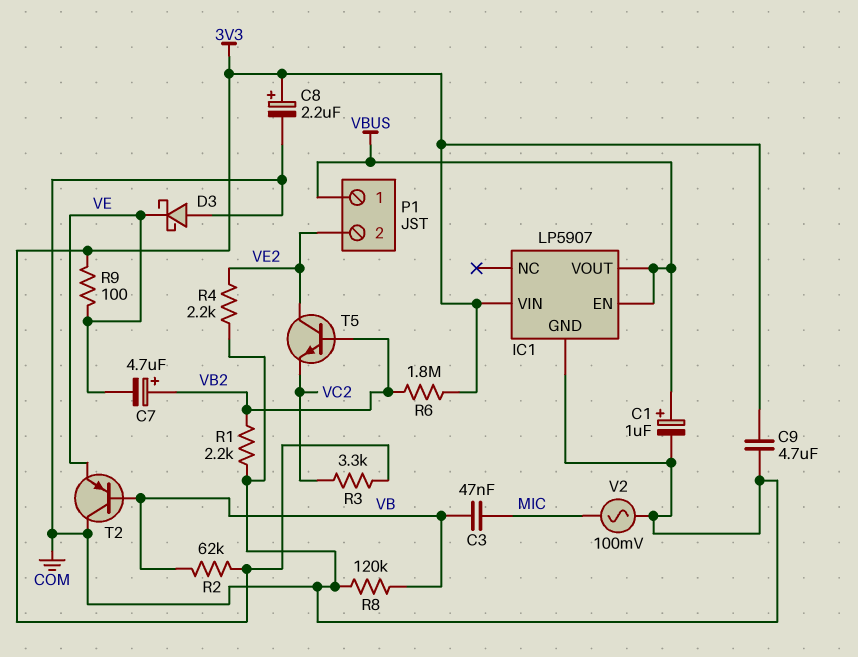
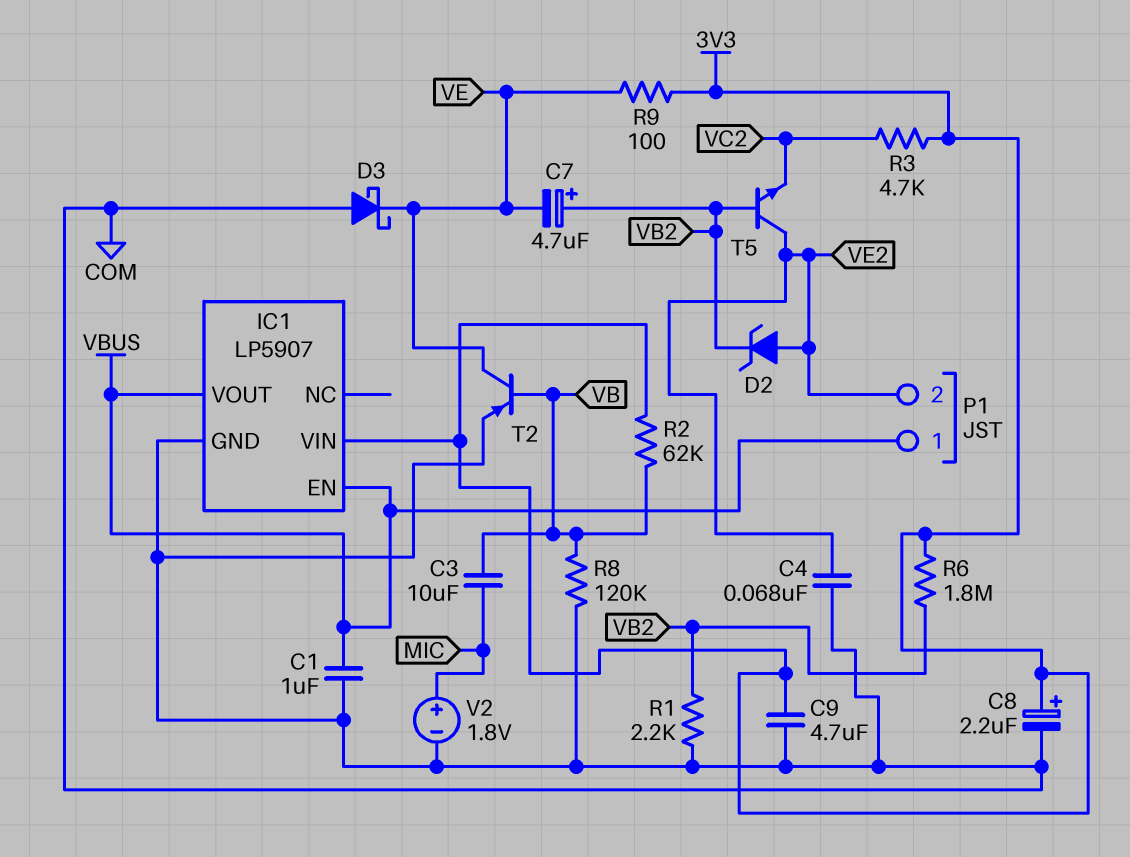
C1: 1uF (plus VBUS, minus COM) -> 1uF (COM, VBUS)
C3: 47nF (MIC, VB) -> 10uF (MIC, VB)
C4: none -> 68nF (COM, VE2)
D2: none -> zener (A VE2, K VB2)
R3: 3.3k (3V3, VC2) -> 4.7k (3V3, VC2)
R4: 2.2k (COM, VE2) -> none
T2: PNP (B VB, C COM, E VE) -> PNP (B VB, C VE, E COM)
V2: AC 100mV (COM, MIC) -> 1.8V (plus MIC, minus COM)

